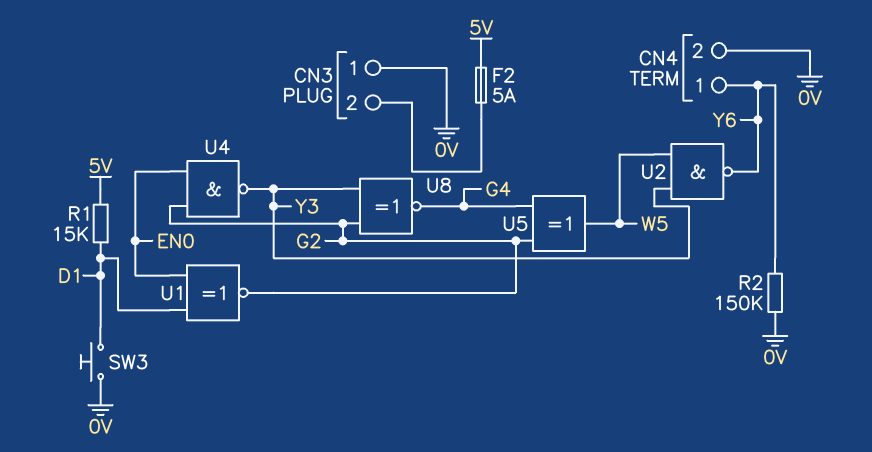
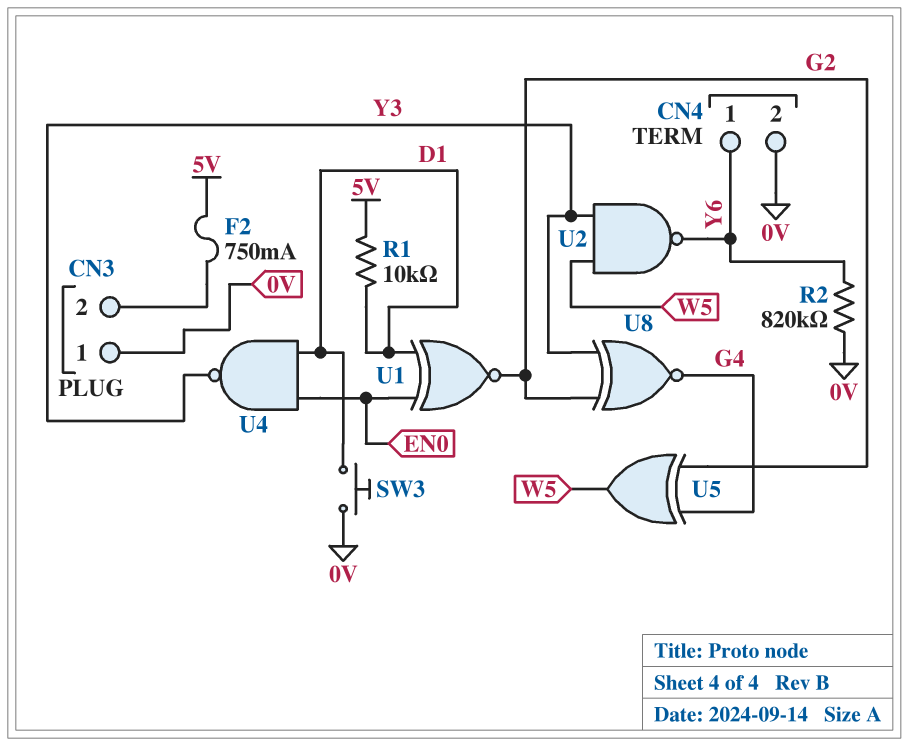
F2: 5A (5V, CN3/2) -> 750mA (5V, CN3/2)
R1: 15k (5V, D1) -> 10k (5V, D1)
R2: 150k (0V, Y6) -> 820k (0V, Y6)
U4: NAND (in EN0, in G2, out Y3) -> NAND (in D1, in EN0, out Y3)

